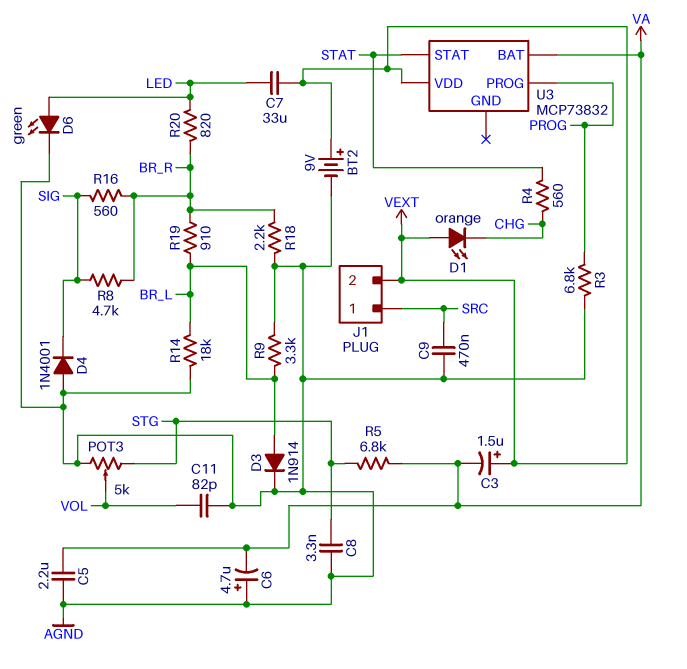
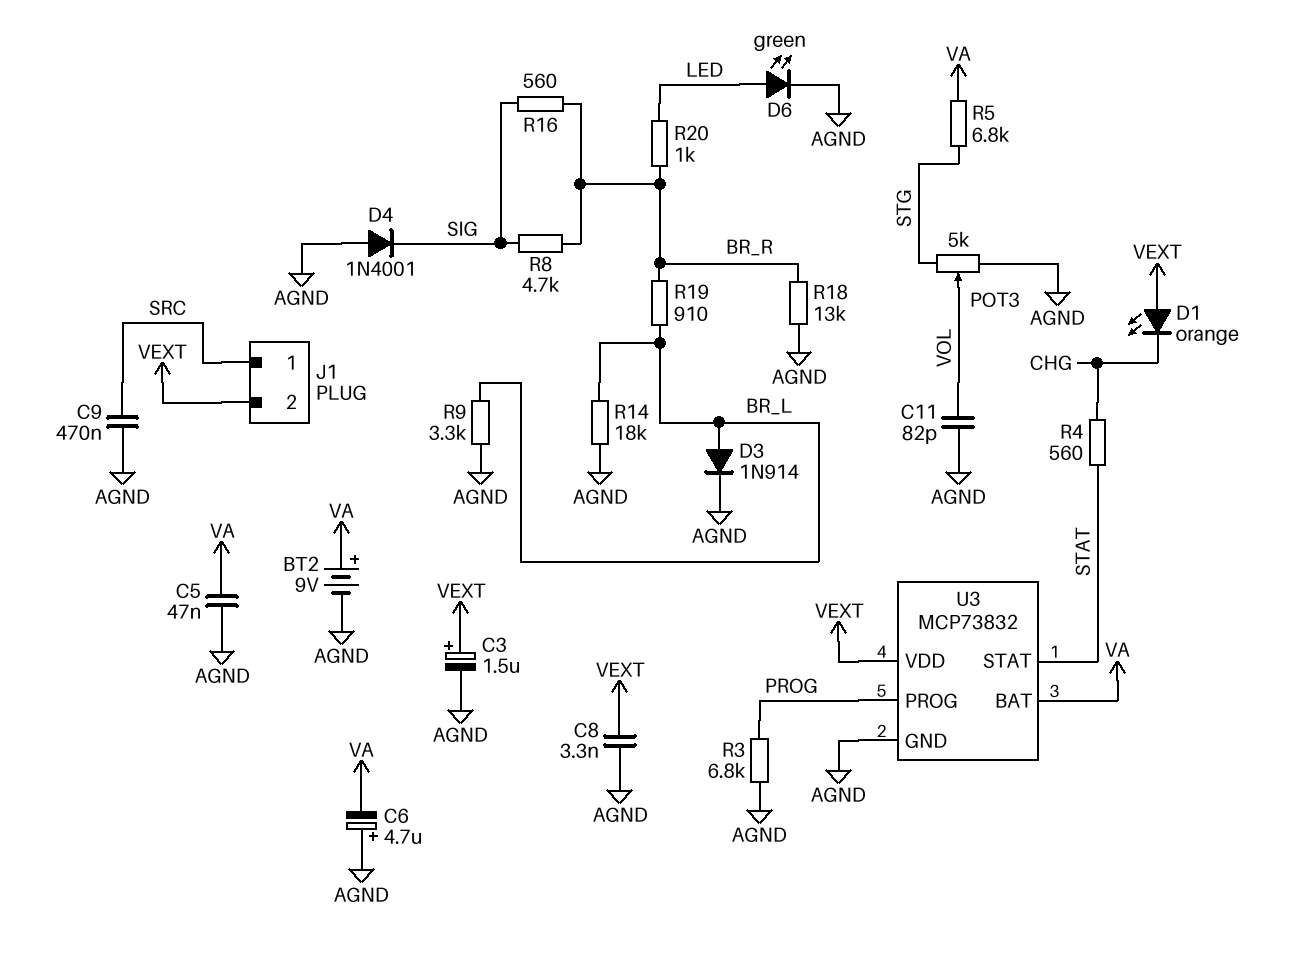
BT2: 9V (plus VEXT, minus AGND) -> 9V (plus VA, minus AGND)
C3: 1.5uF (plus VEXT, minus VA) -> 1.5uF (plus VEXT, minus AGND)
C5: 2.2uF (AGND, VA) -> 47nF (AGND, VA)
C7: 33uF (LED, VEXT) -> none
C8: 3.3nF (AGND, STG) -> 3.3nF (AGND, VEXT)
R18: 2.2k (AGND, BR_R) -> 13k (AGND, BR_R)
R20: 820 (BR_R, LED) -> 1k (BR_R, LED)
U3 pin GND: none -> AGND

